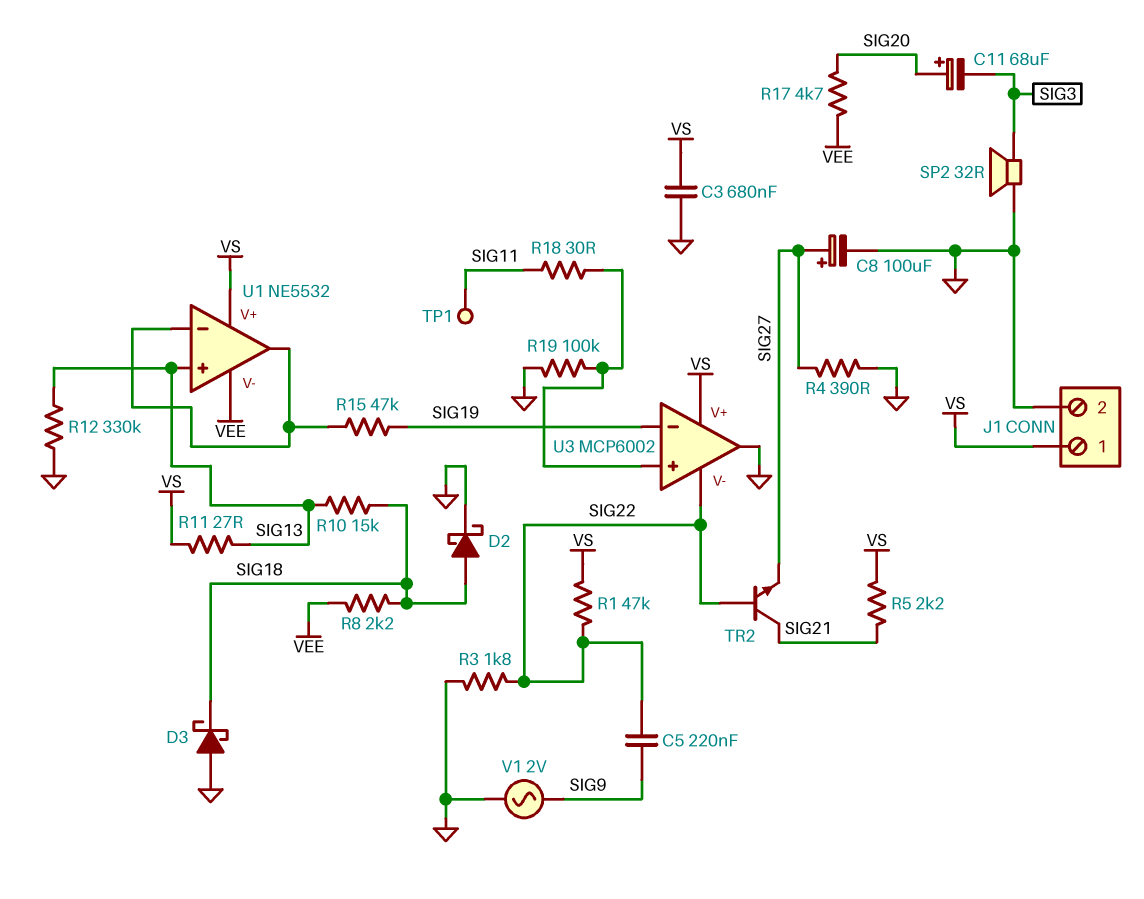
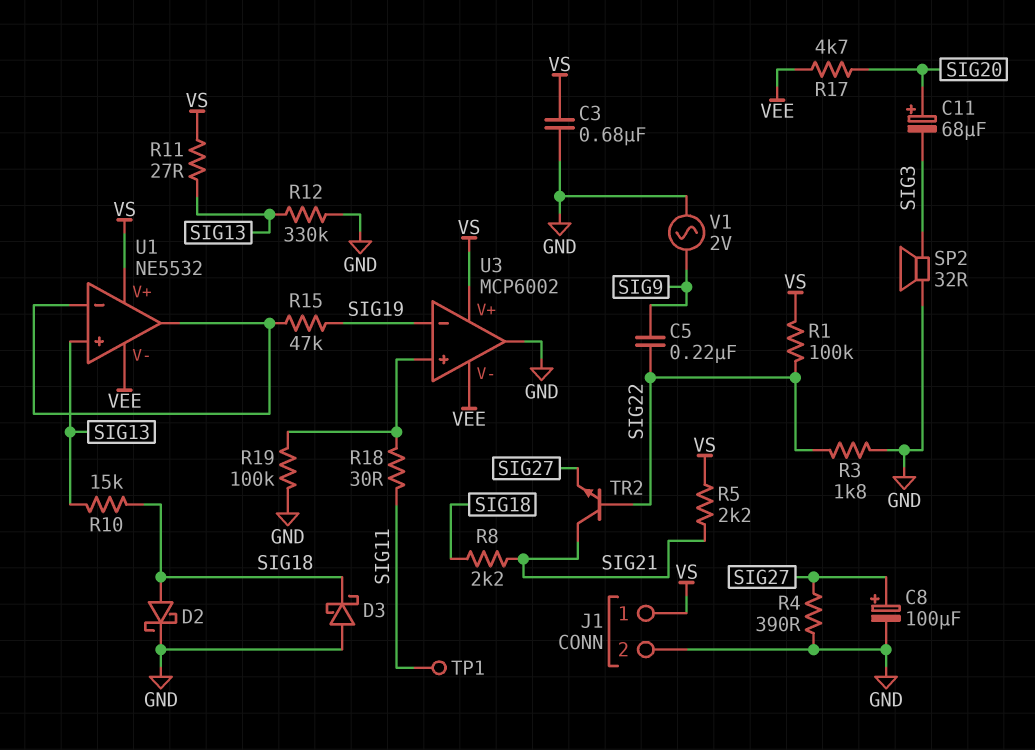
R1: 47k (SIG22, VS) -> 100k (SIG22, VS)
R8: 2.2k (SIG18, VEE) -> 2.2k (SIG18, SIG21)
U3 pin V-: SIG22 -> VEE

